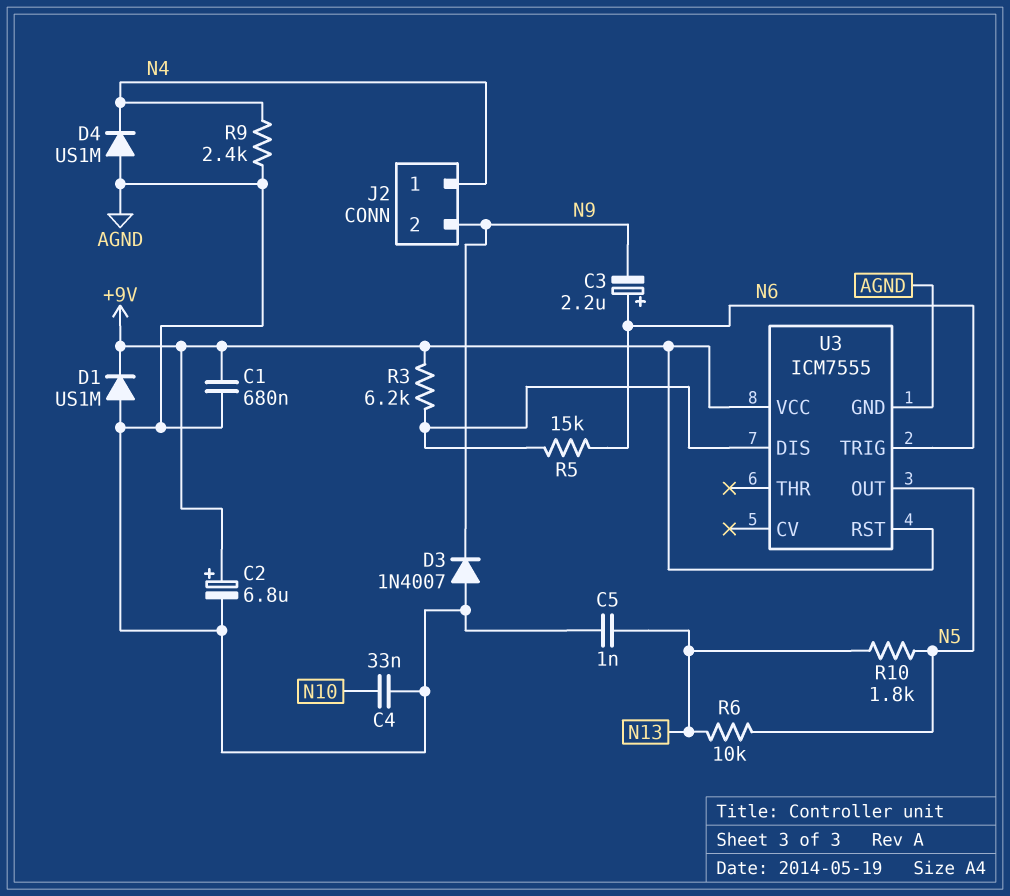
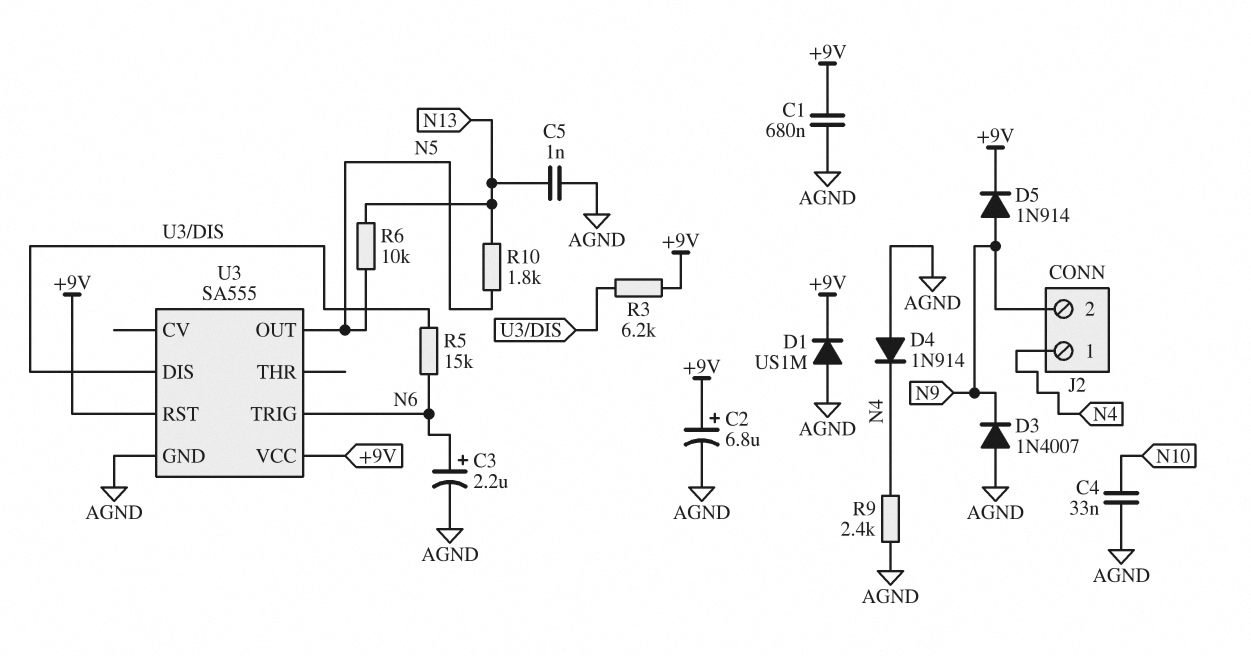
C3: 2.2uF (plus N6, minus N9) -> 2.2uF (plus N6, minus AGND)
D4: diode US1M (A AGND, K N4) -> diode 1N914 (A AGND, K N4)
D5: none -> diode 1N914 (A N9, K +9V)
U3: ICM7555 -> SA555

